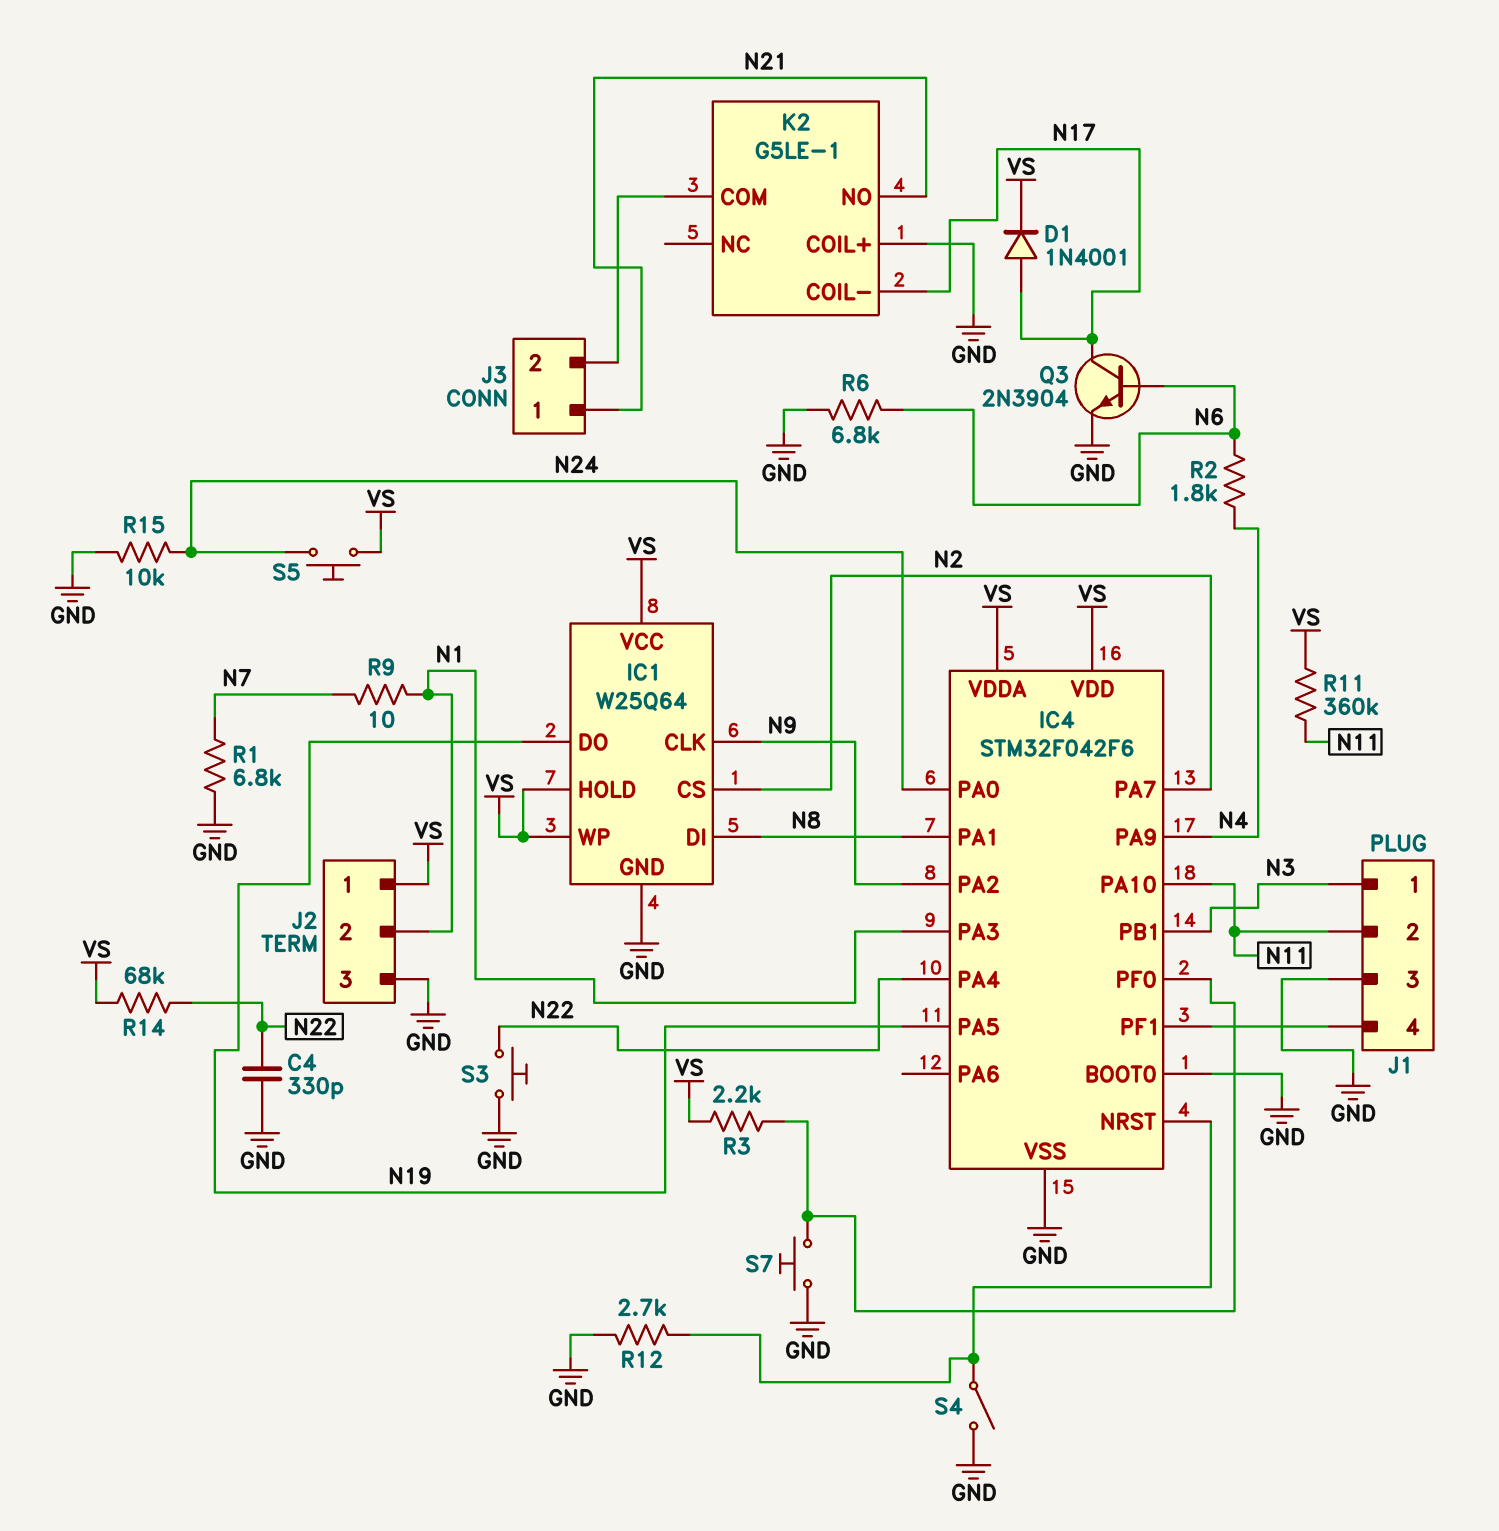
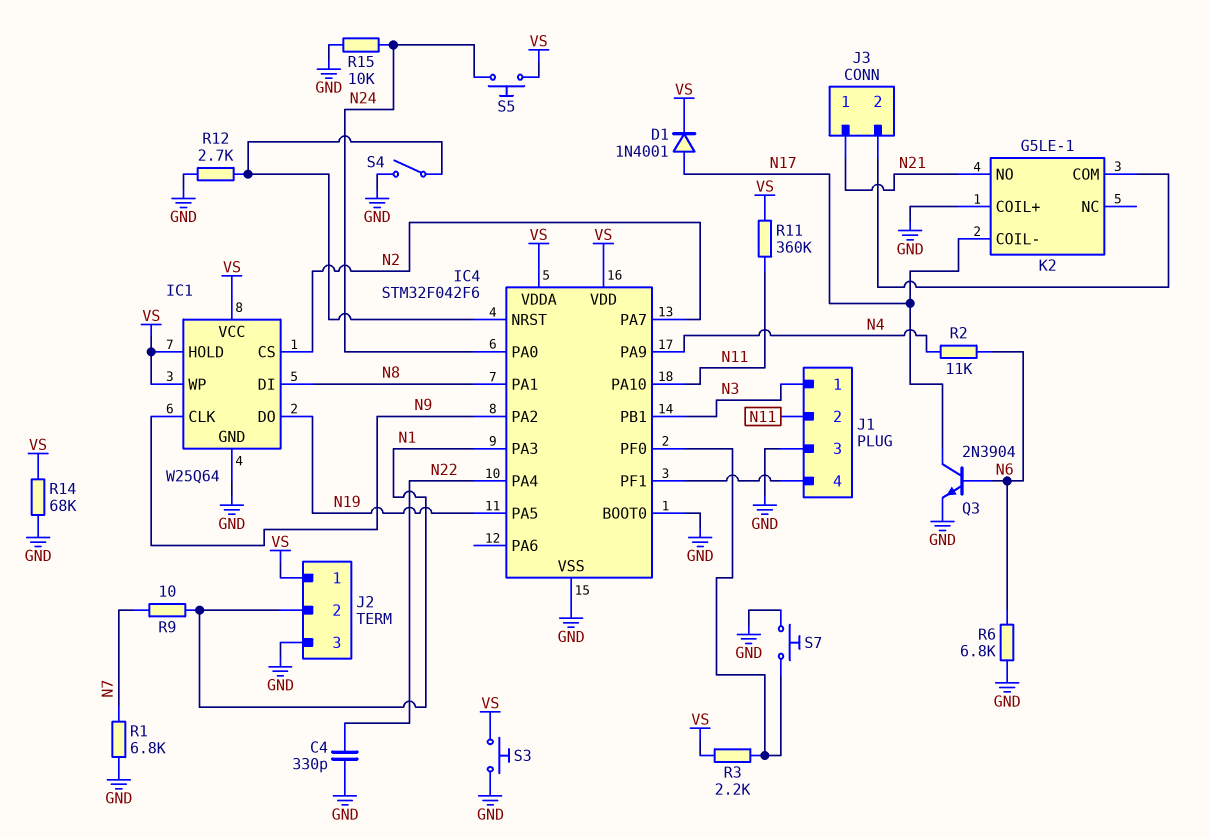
R2: 1.8k (N4, N6) -> 11k (N4, N6)
R14: 68k (N22, VS) -> 68k (GND, VS)
S3: button (GND, N22) -> button (GND, VS)

